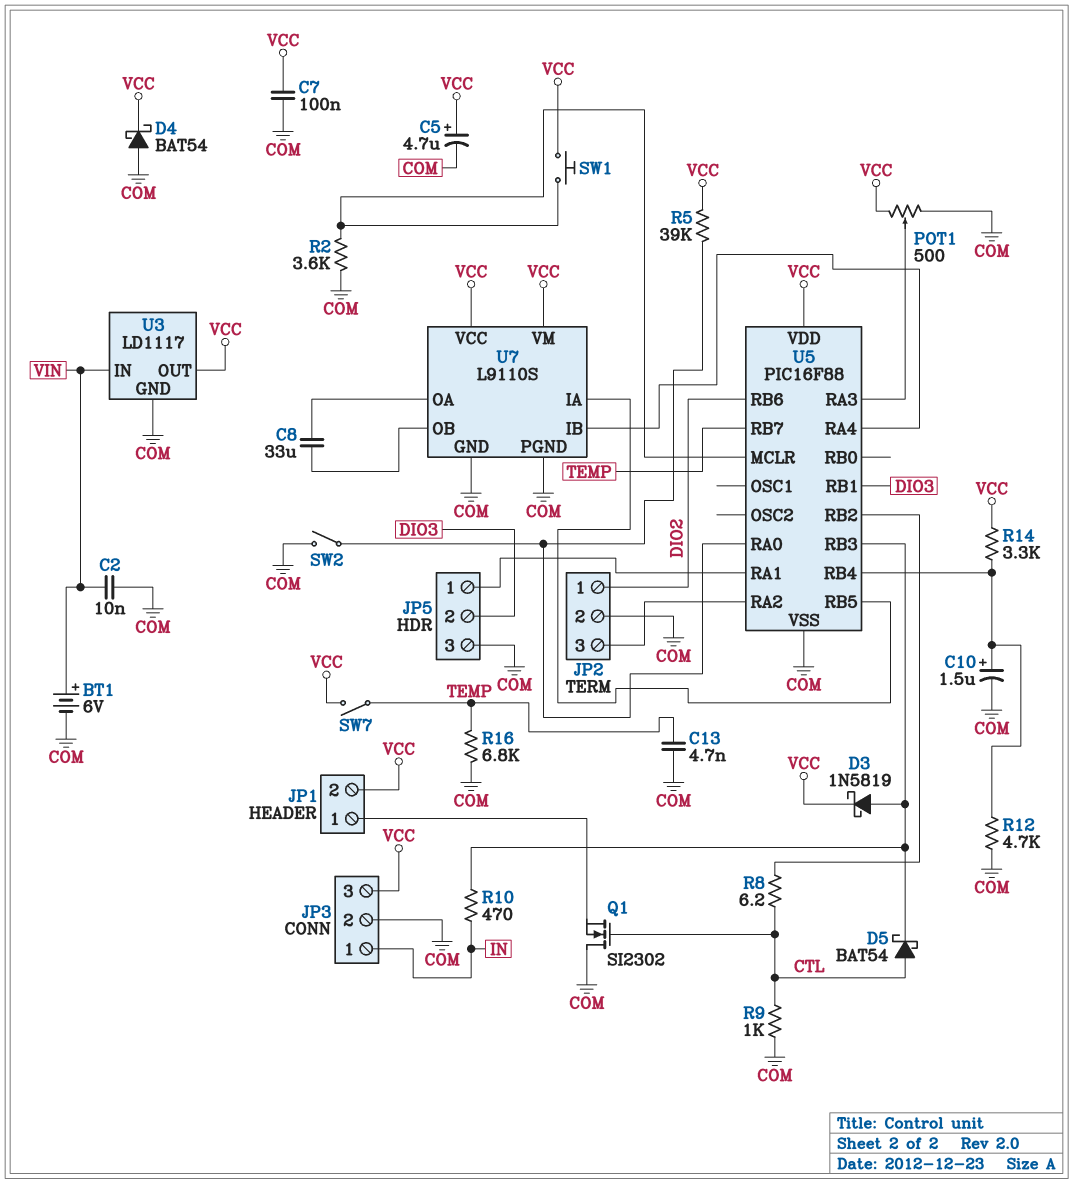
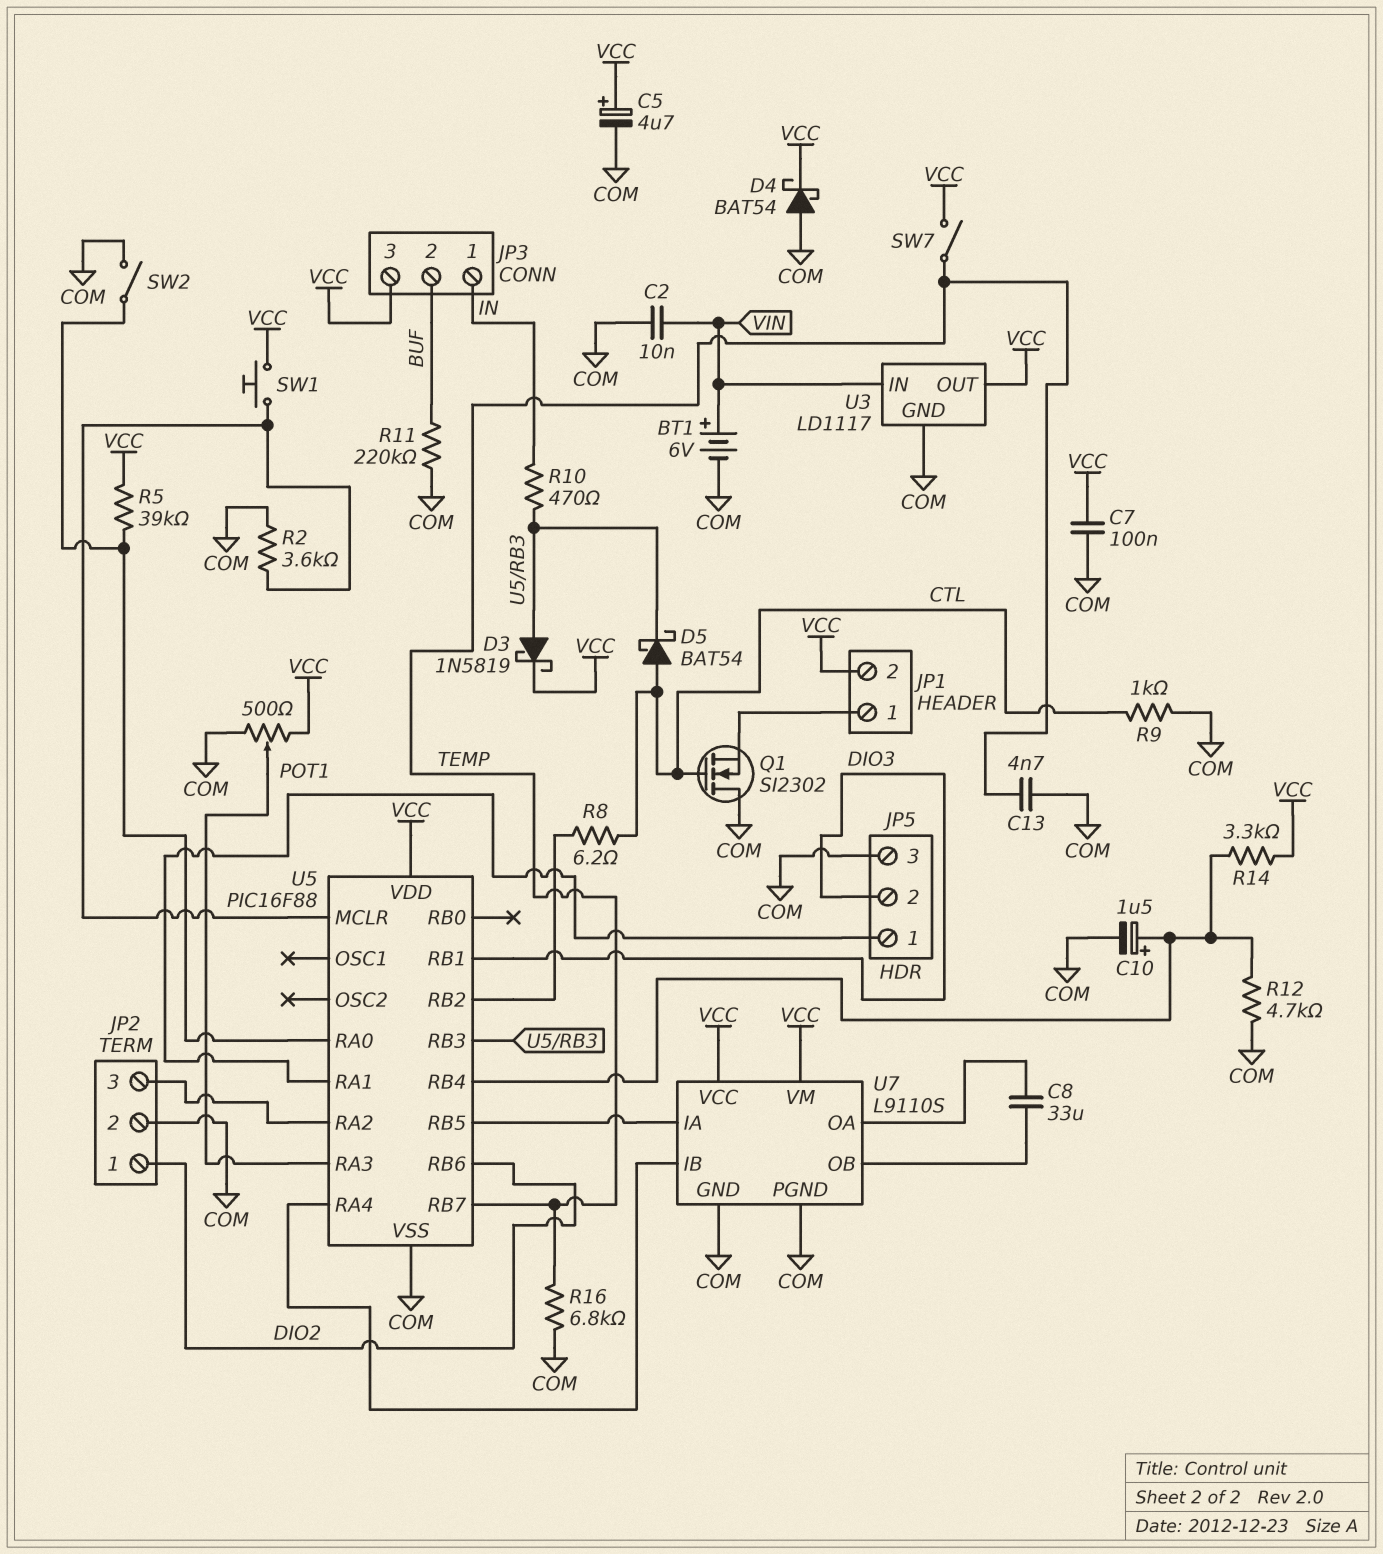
JP3 pin 2: COM -> BUF
R11: none -> 220k (BUF, COM)

